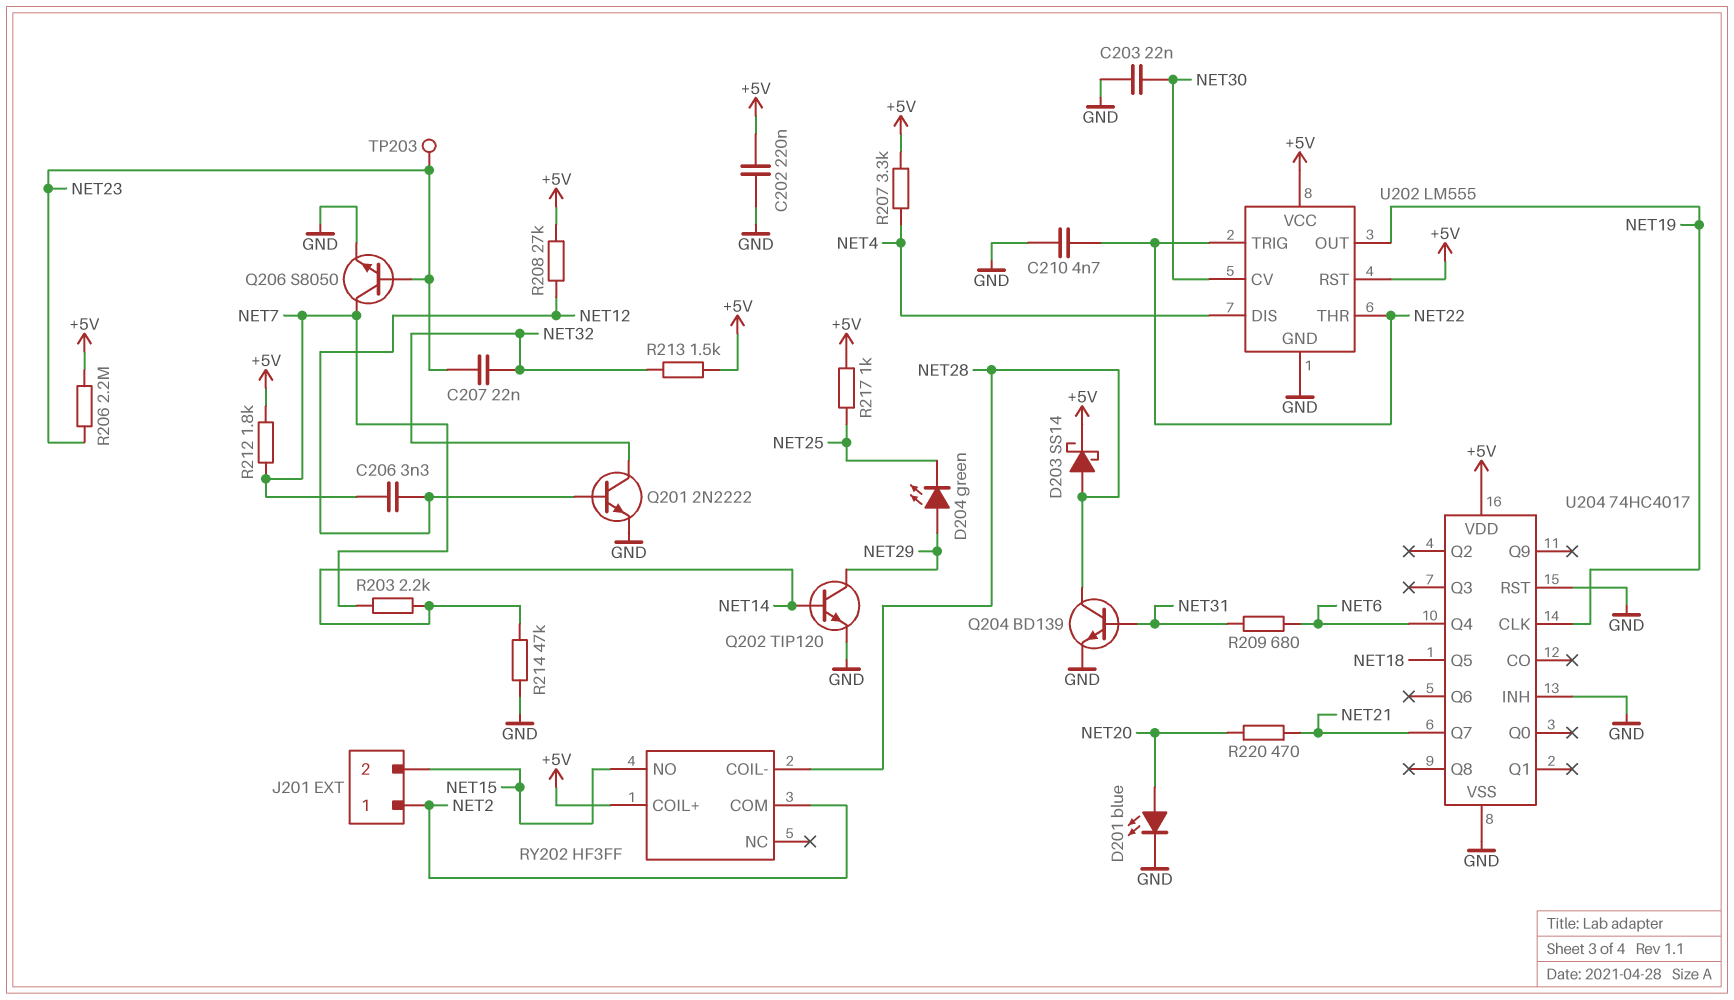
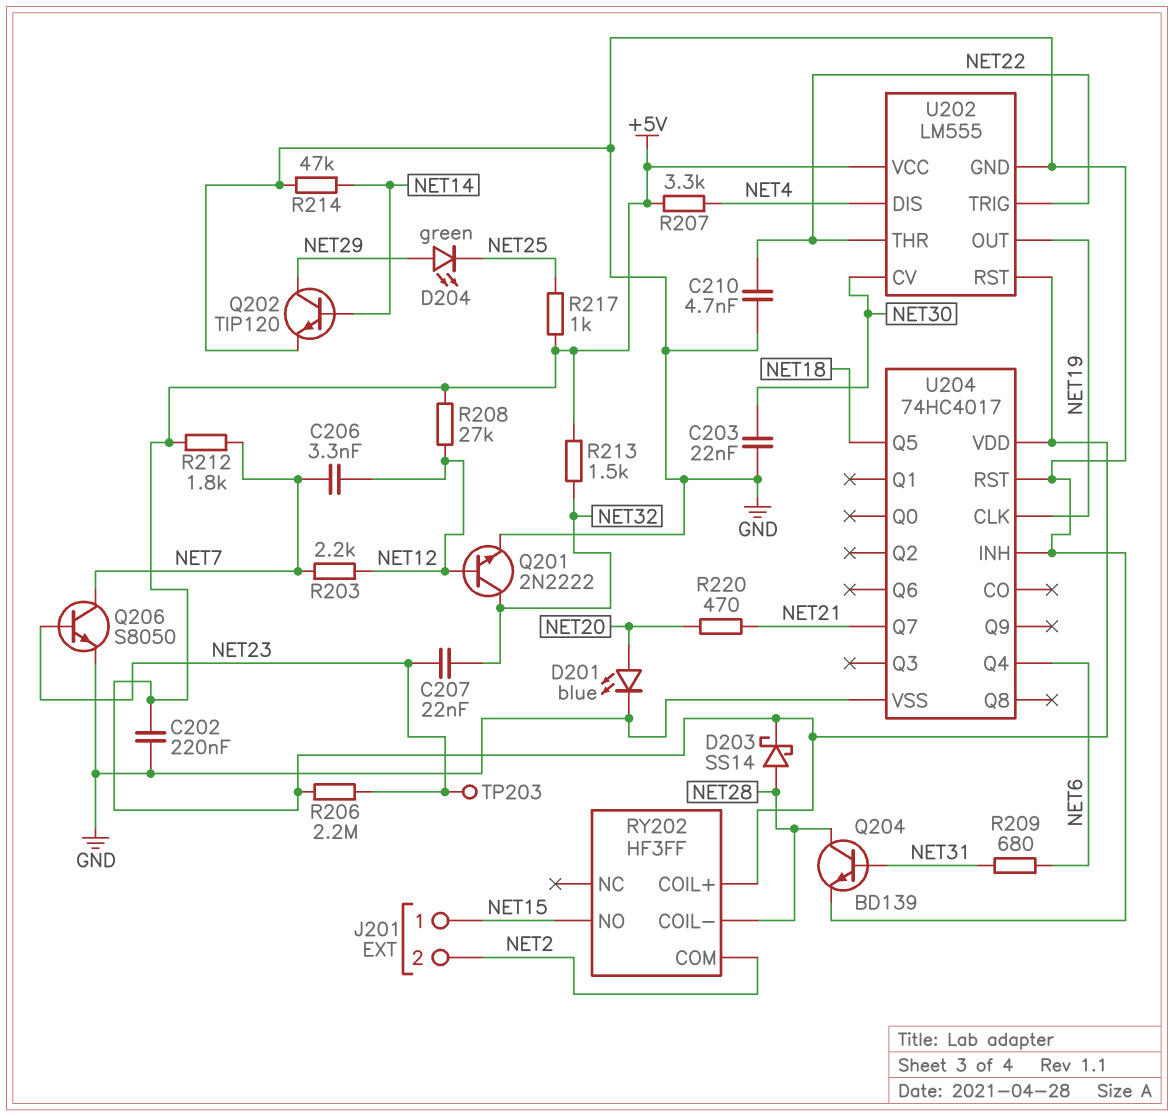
J201 pin 1: NET2 -> NET15
J201 pin 2: NET15 -> NET2
R203: 2.2k (NET7, NET14) -> 2.2k (NET7, NET12)

